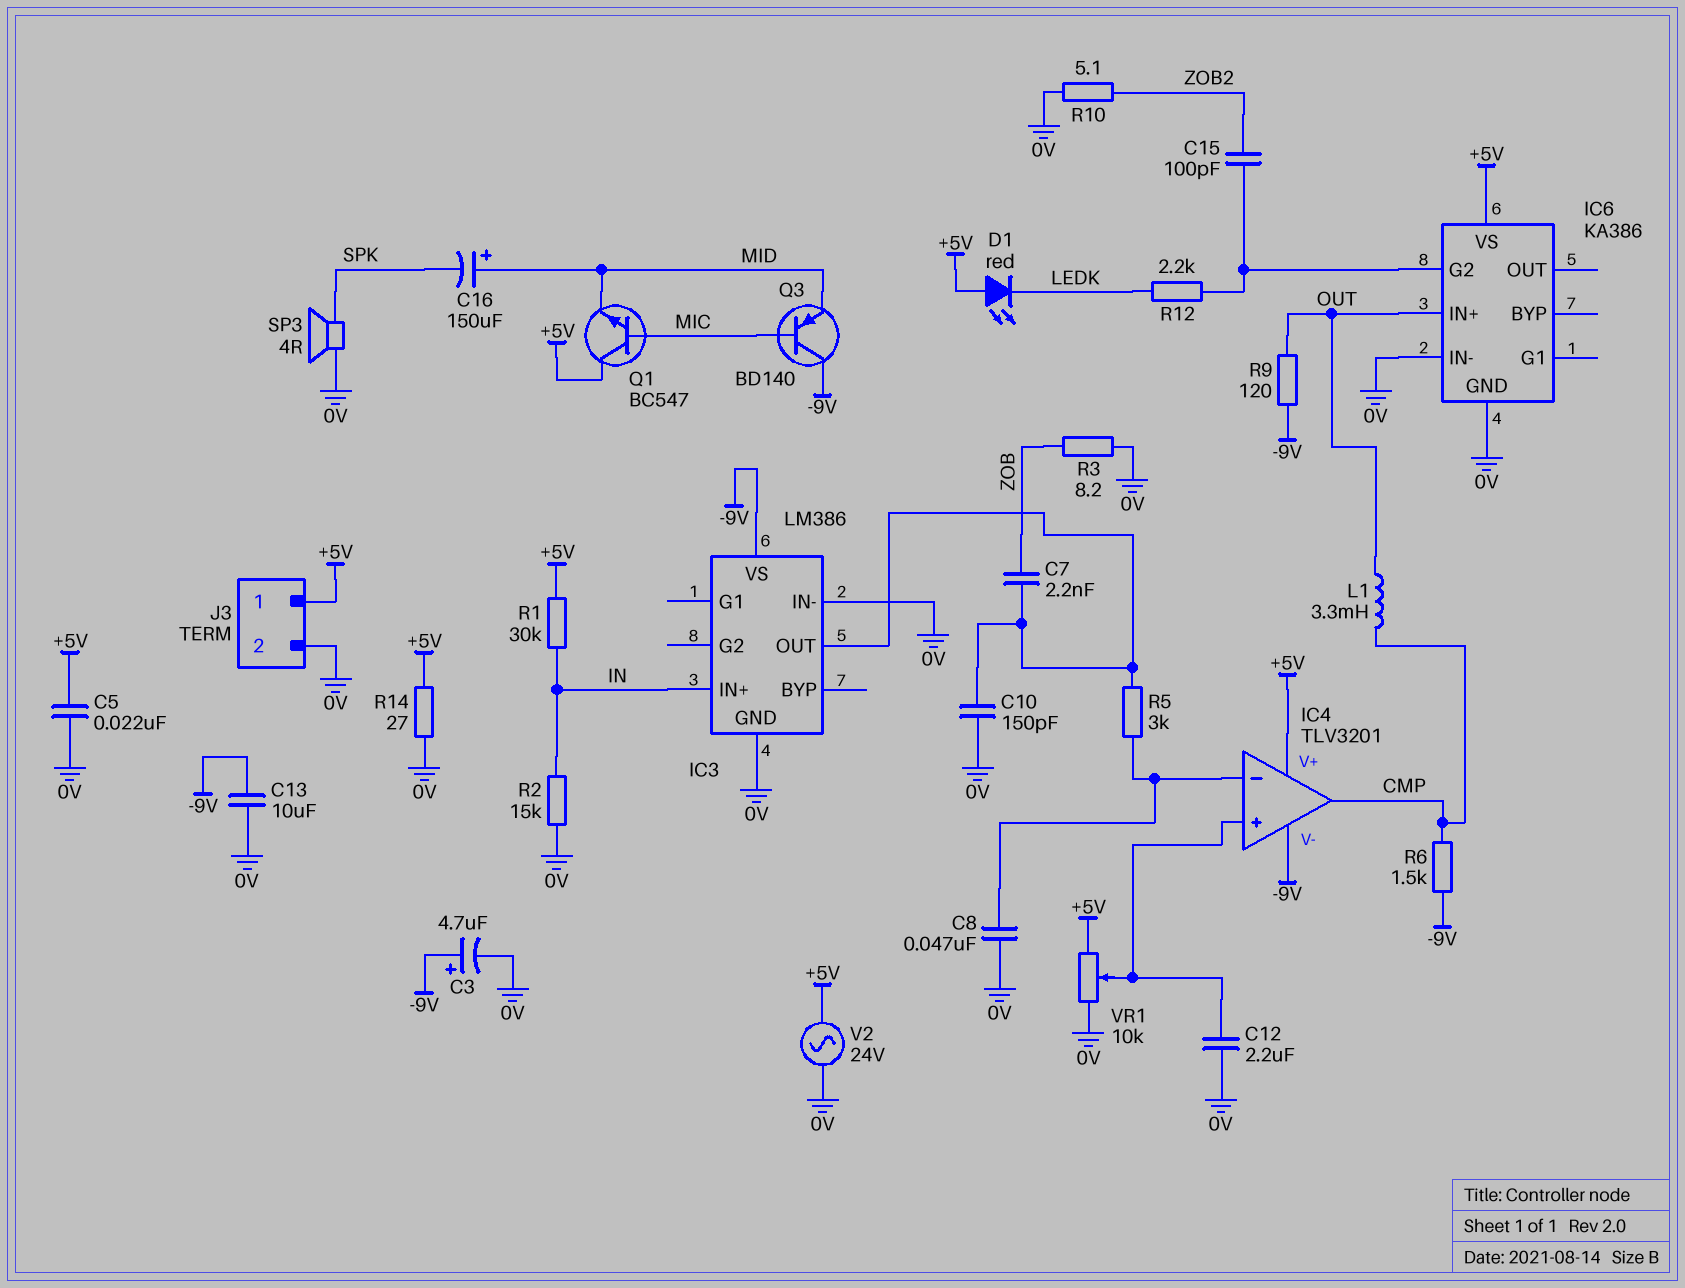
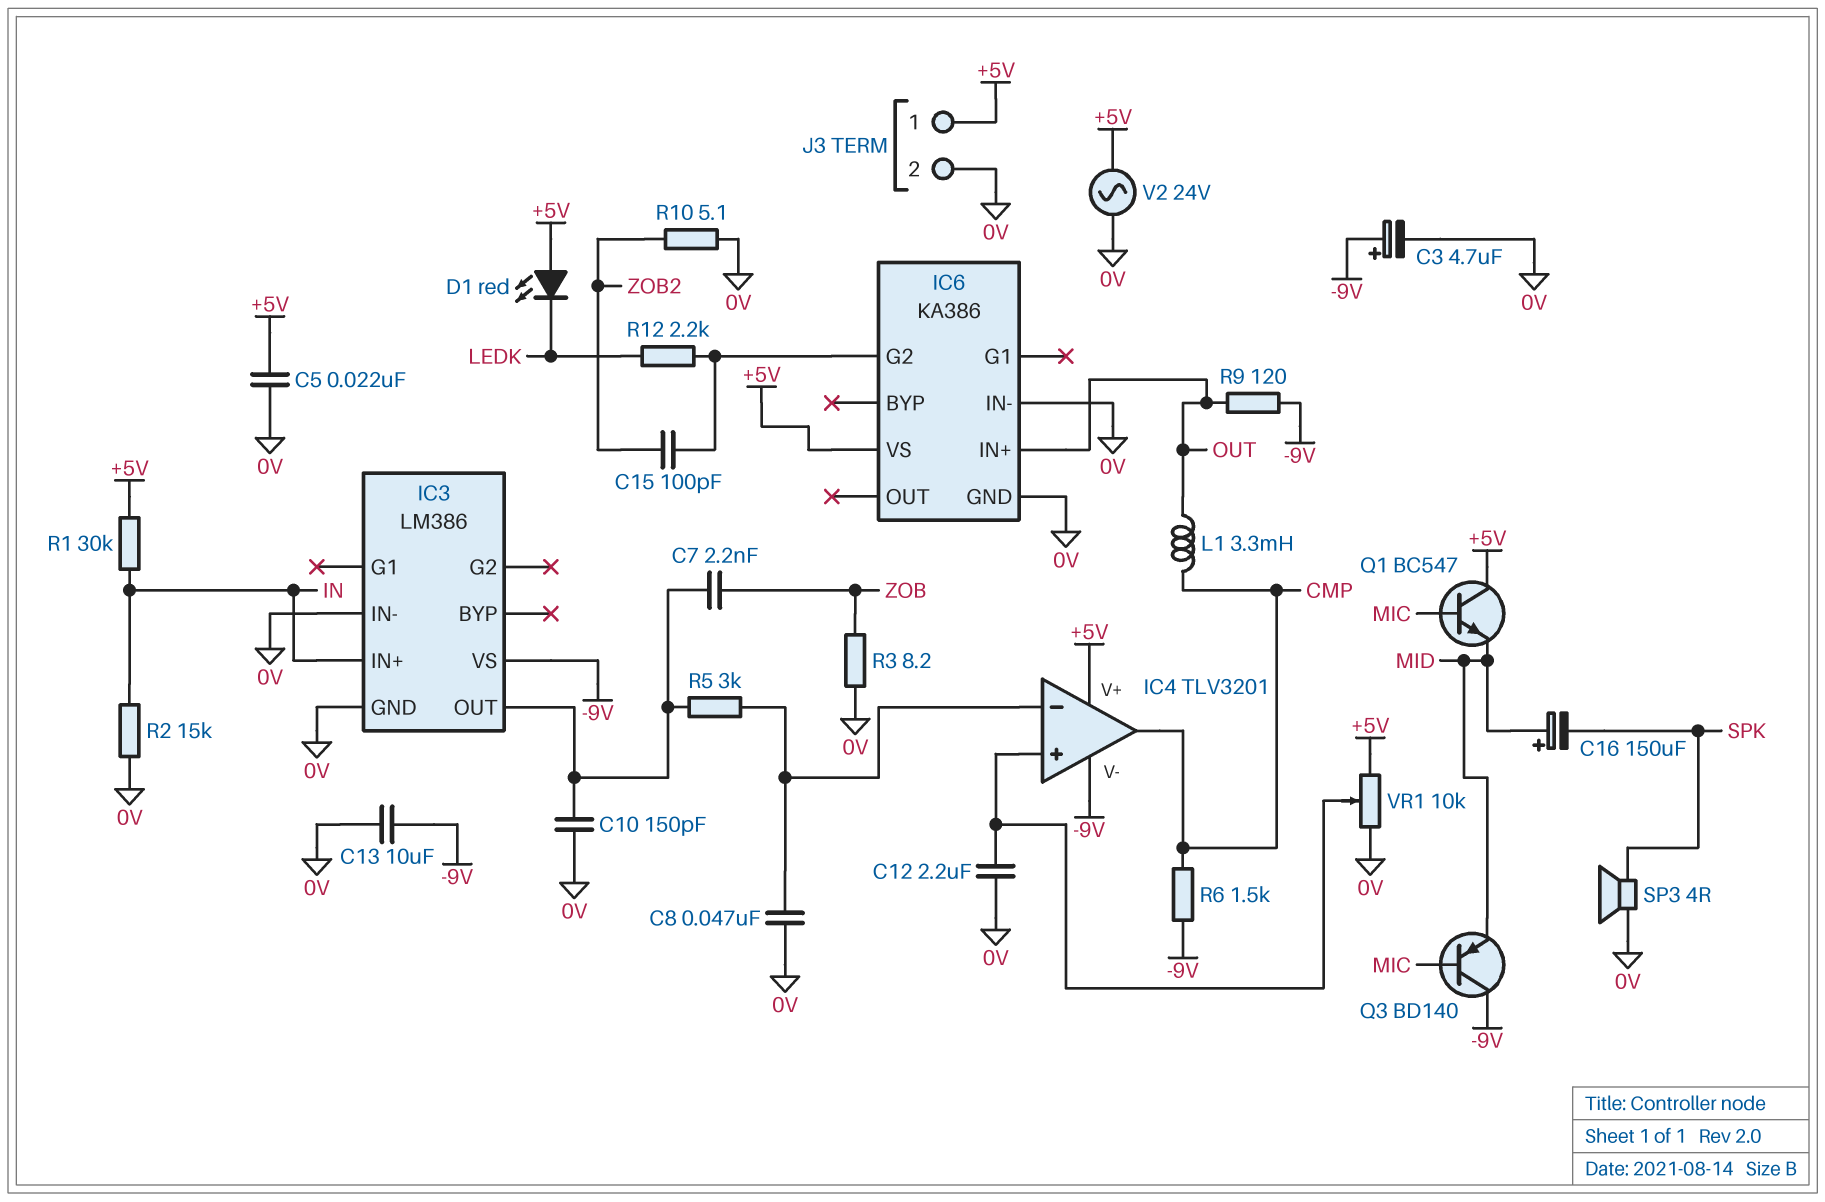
R14: 27 (+5V, 0V) -> none

